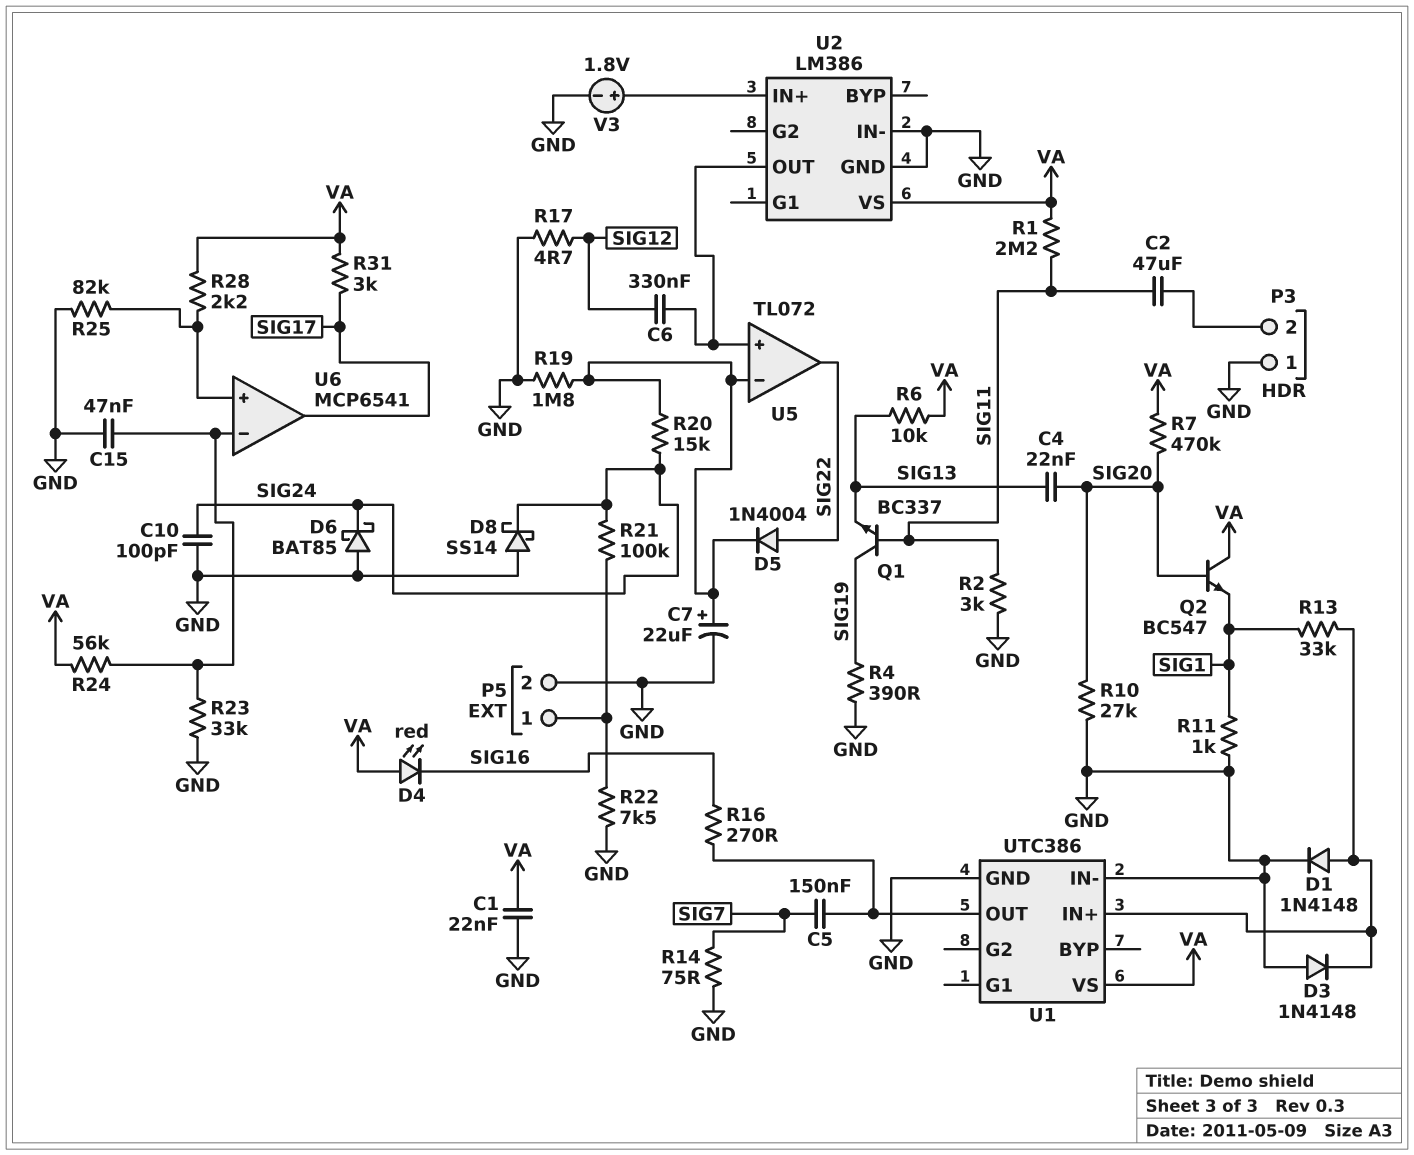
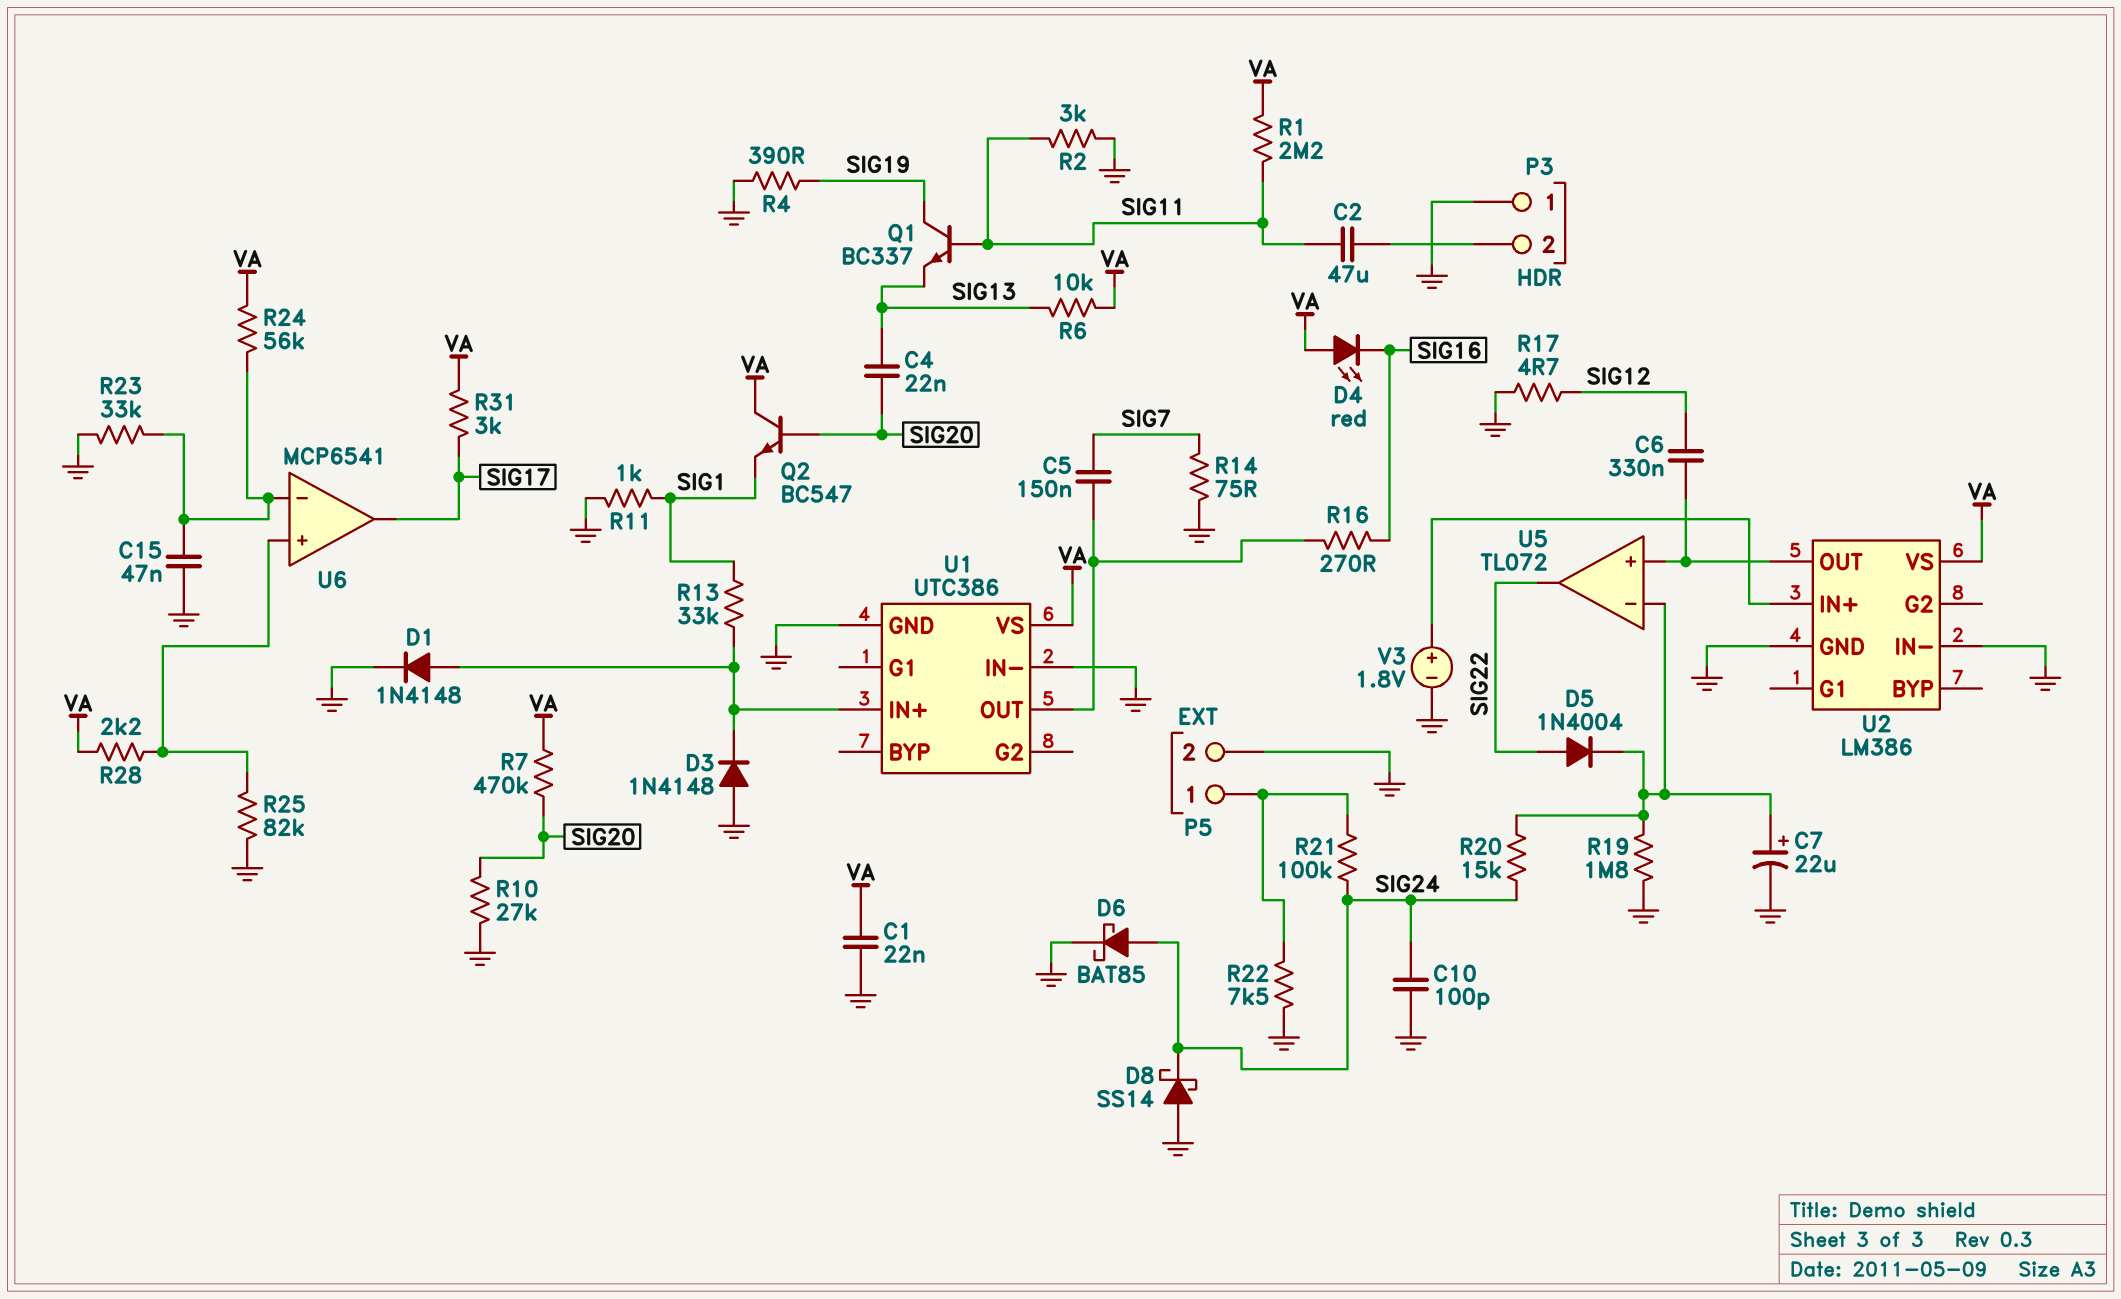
D6: schottky BAT85 (A GND, K SIG24) -> schottky BAT85 (A SIG24, K GND)

